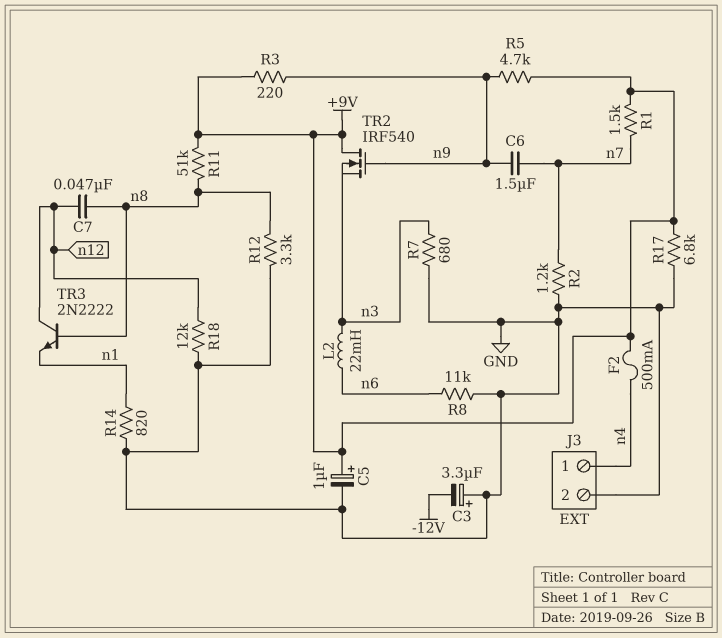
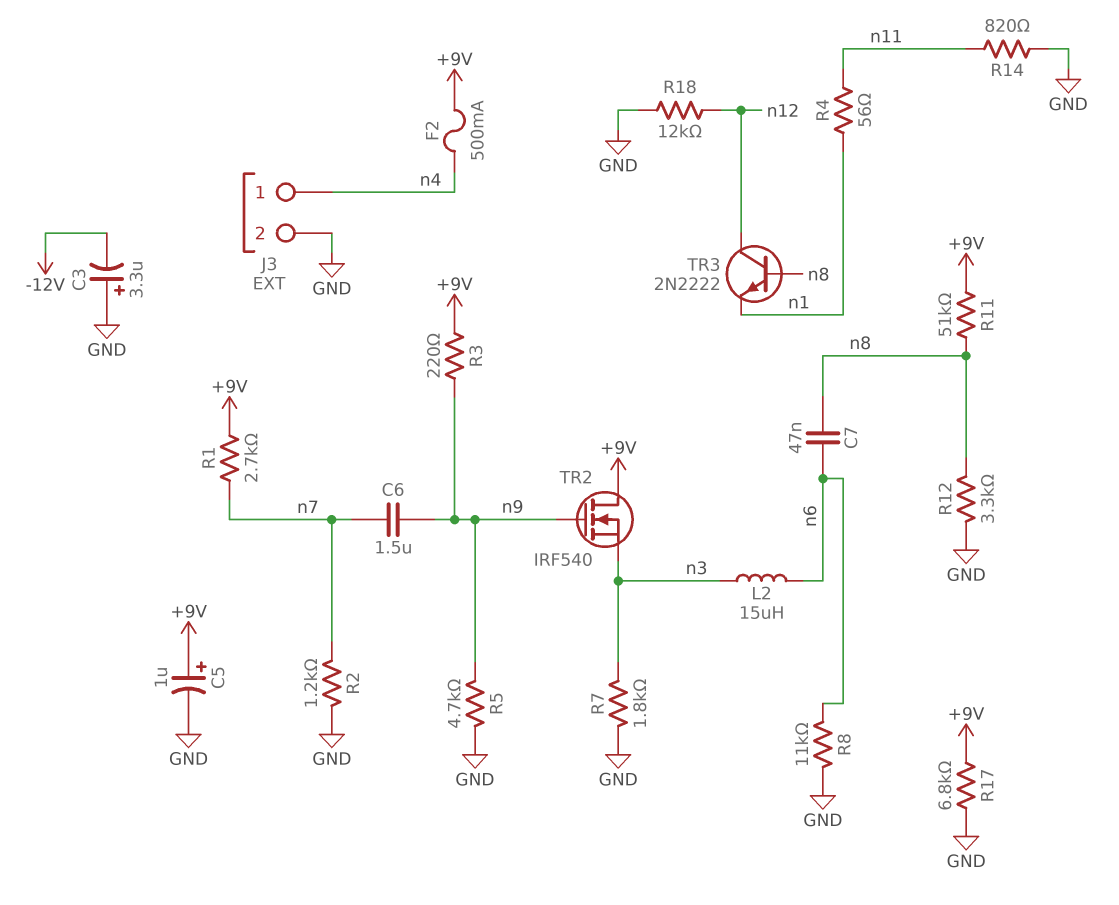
C7: 47nF (n8, n12) -> 47nF (n6, n8)
L2: 22mH (n3, n6) -> 15uH (n3, n6)
R1: 1.5k (+9V, n7) -> 2.7k (+9V, n7)
R4: none -> 56 (n1, n11)
R5: 4.7k (+9V, n9) -> 4.7k (GND, n9)
R7: 680 (GND, n3) -> 1.8k (GND, n3)
R14: 820 (GND, n1) -> 820 (GND, n11)

